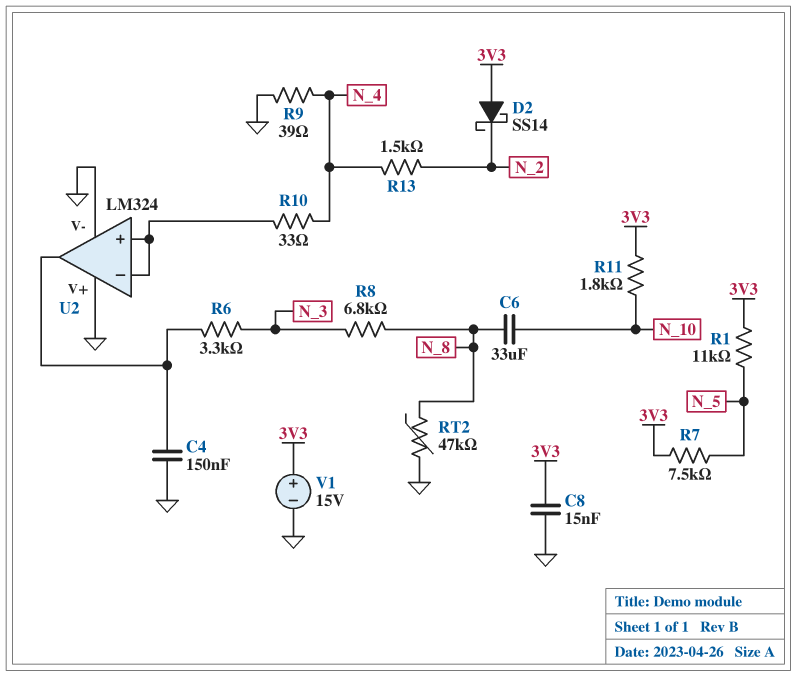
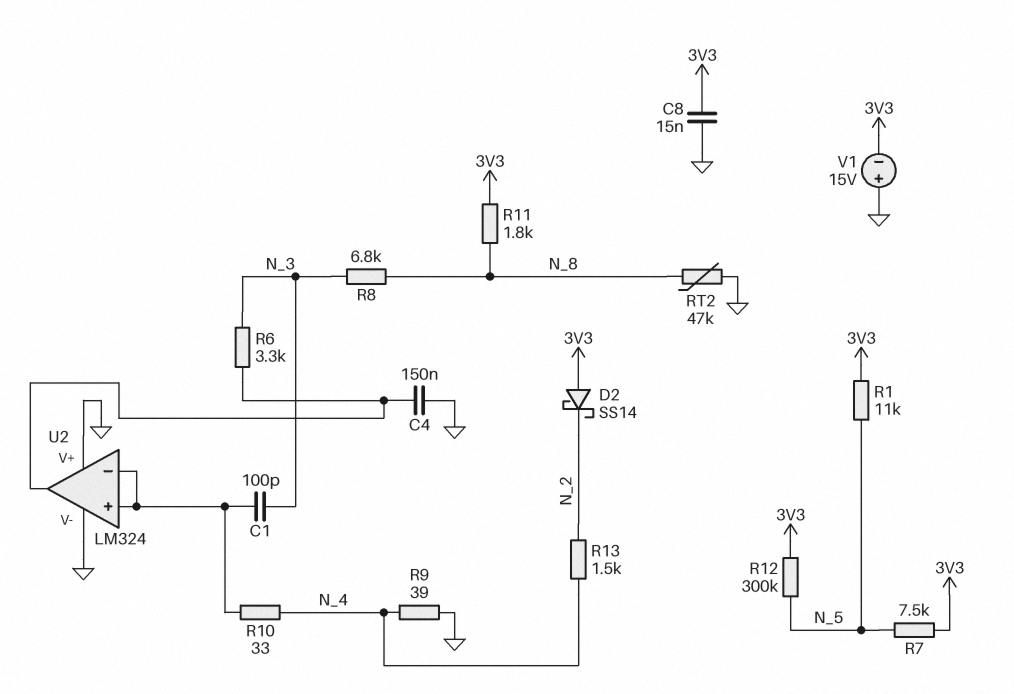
C1: none -> 100pF (N_3, U2/in+)
C6: 33uF (N_8, N_10) -> none
R11: 1.8k (3V3, N_10) -> 1.8k (3V3, N_8)
R12: none -> 300k (3V3, N_5)
V1: 15V (plus 3V3, minus GND) -> 15V (plus GND, minus 3V3)

